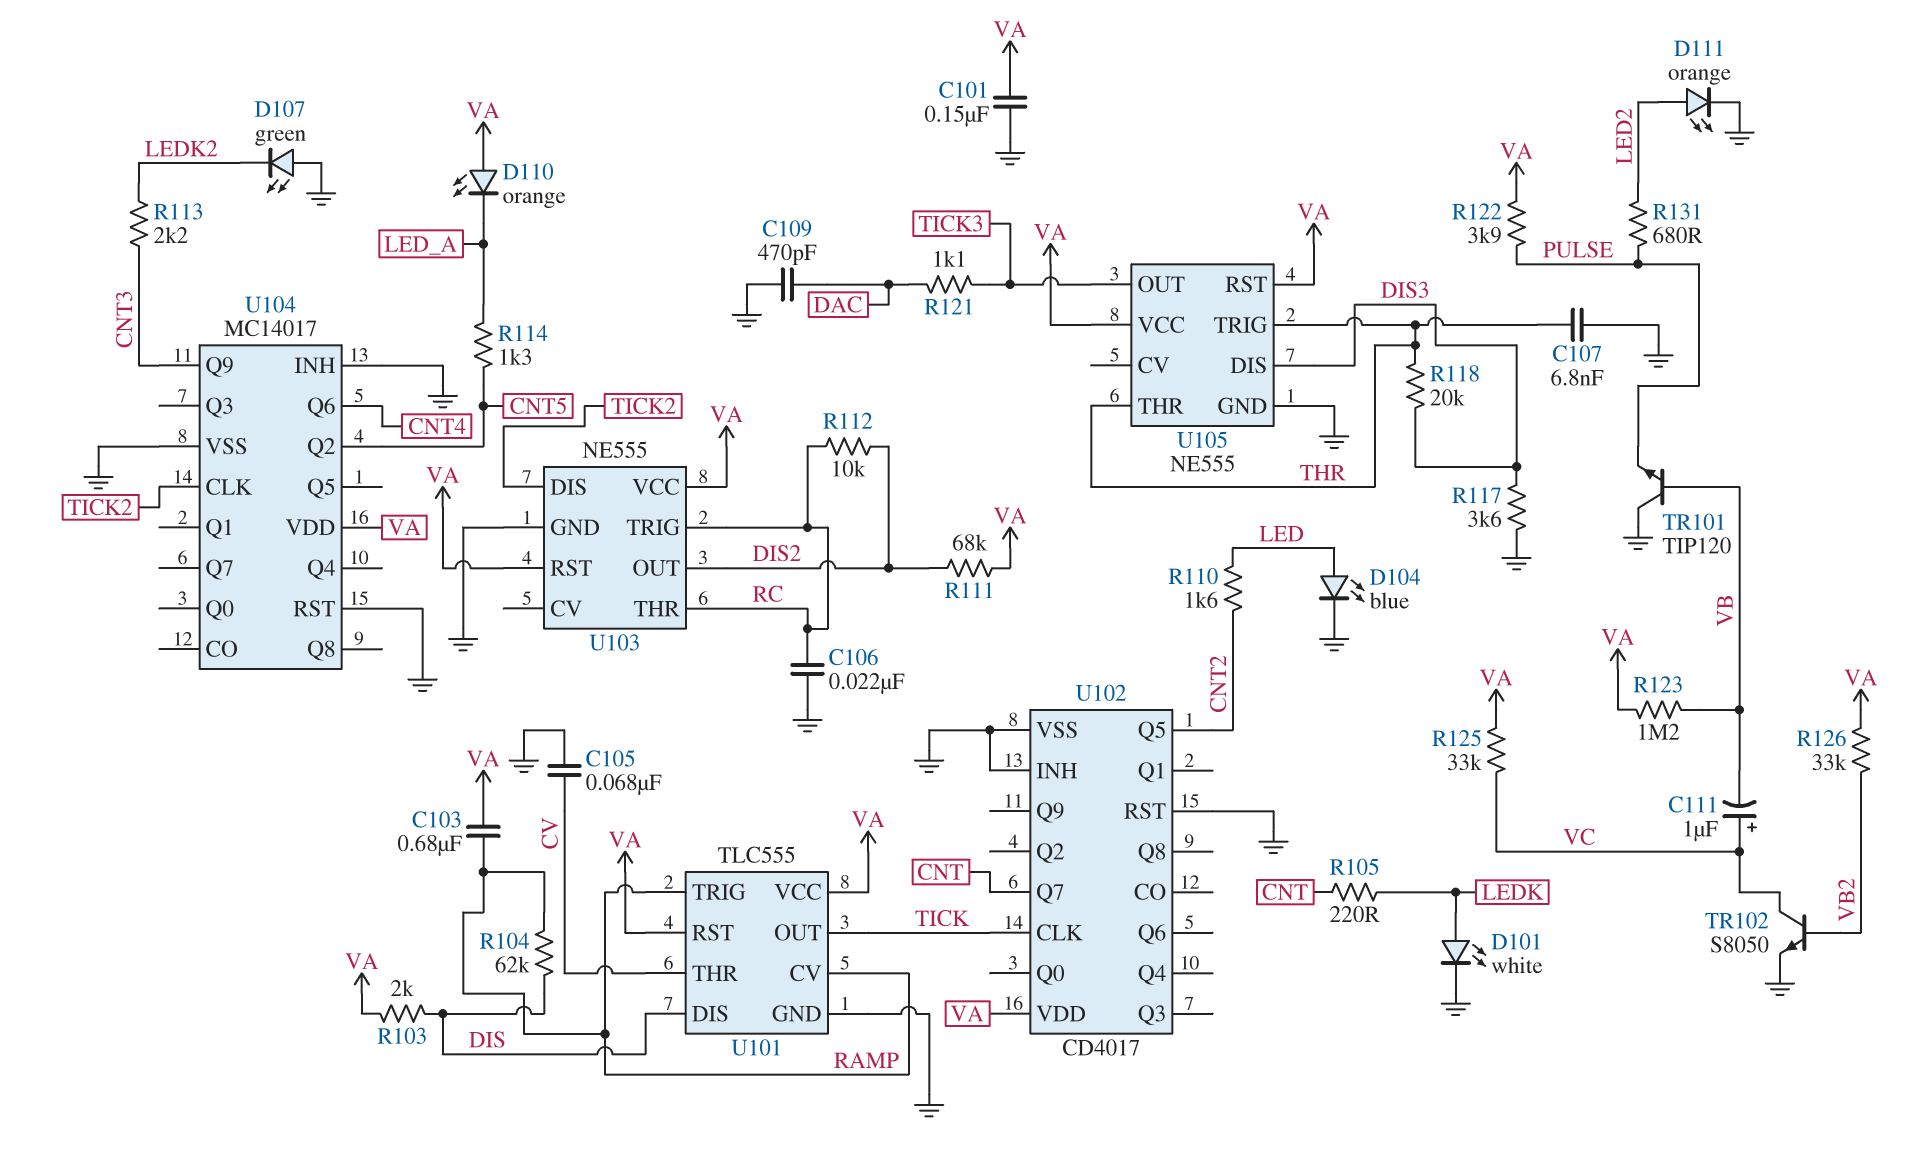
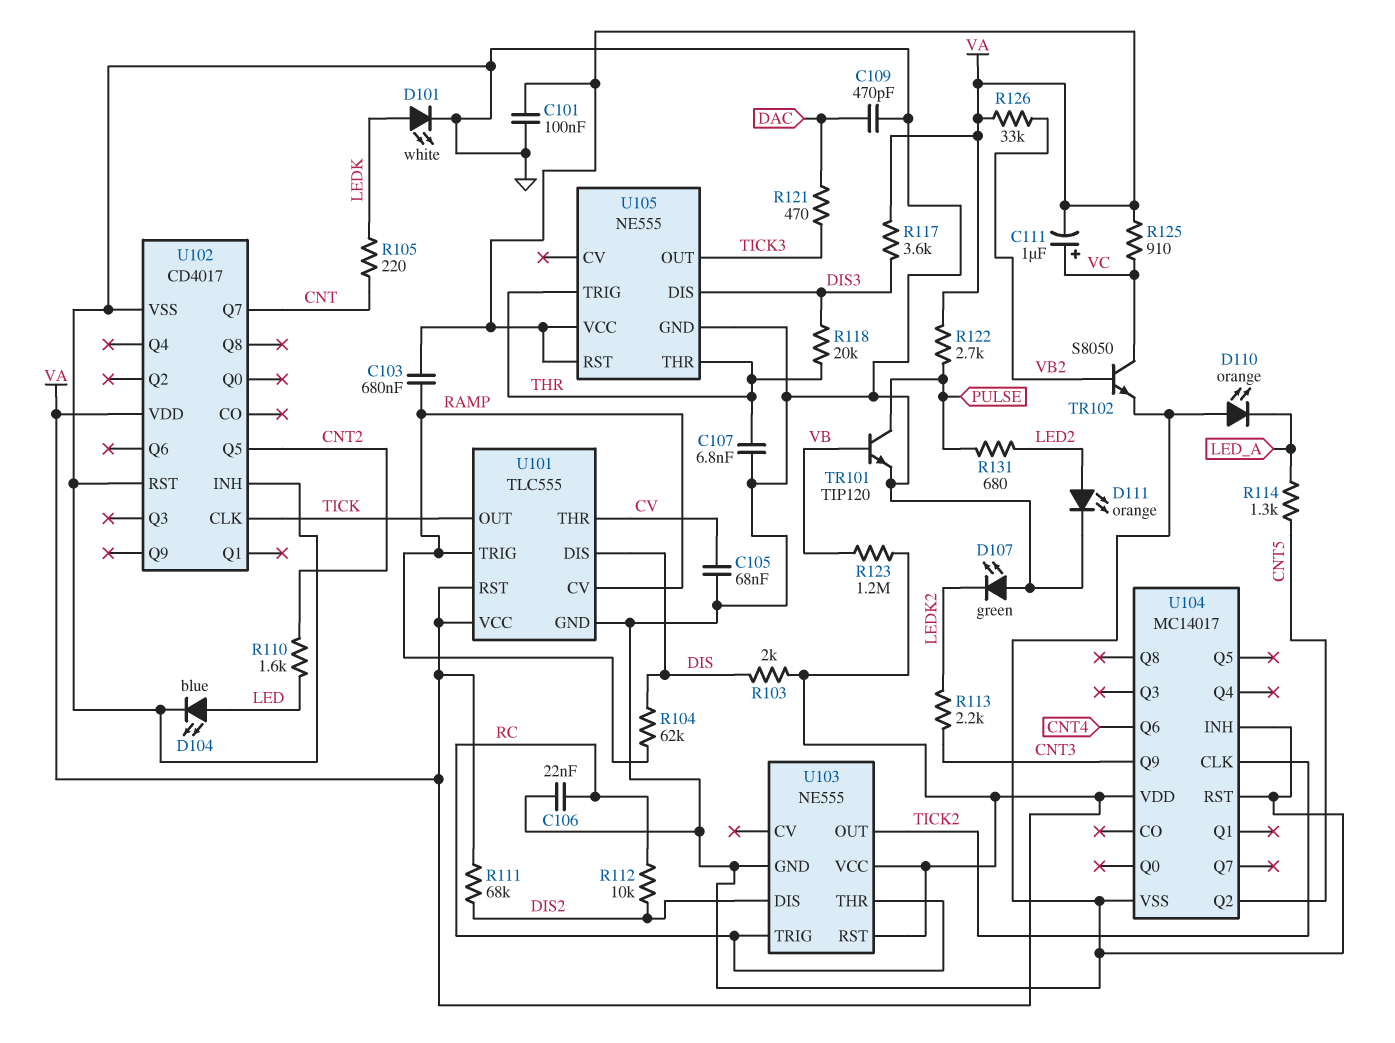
C101: 150nF (GND, VA) -> 100nF (GND, VA)
C111: 1uF (plus VC, minus VB) -> 1uF (plus VC, minus VA)
D110: LED orange (A VA, K LED_A) -> LED orange (A GND, K LED_A)
R117: 3.6k (DIS3, GND) -> 3.6k (DIS3, VA)
R121: 1.1k (DAC, TICK3) -> 470 (DAC, TICK3)
R122: 3.9k (PULSE, VA) -> 2.7k (PULSE, VA)
R125: 33k (VA, VC) -> 910 (VA, VC)
TR101: NPN TIP120 (B VB, C GND, E PULSE) -> NPN TIP120 (B VB, C PULSE, E GND)
U103 pin DIS: TICK2 -> DIS2
U103 pin OUT: DIS2 -> TICK2

